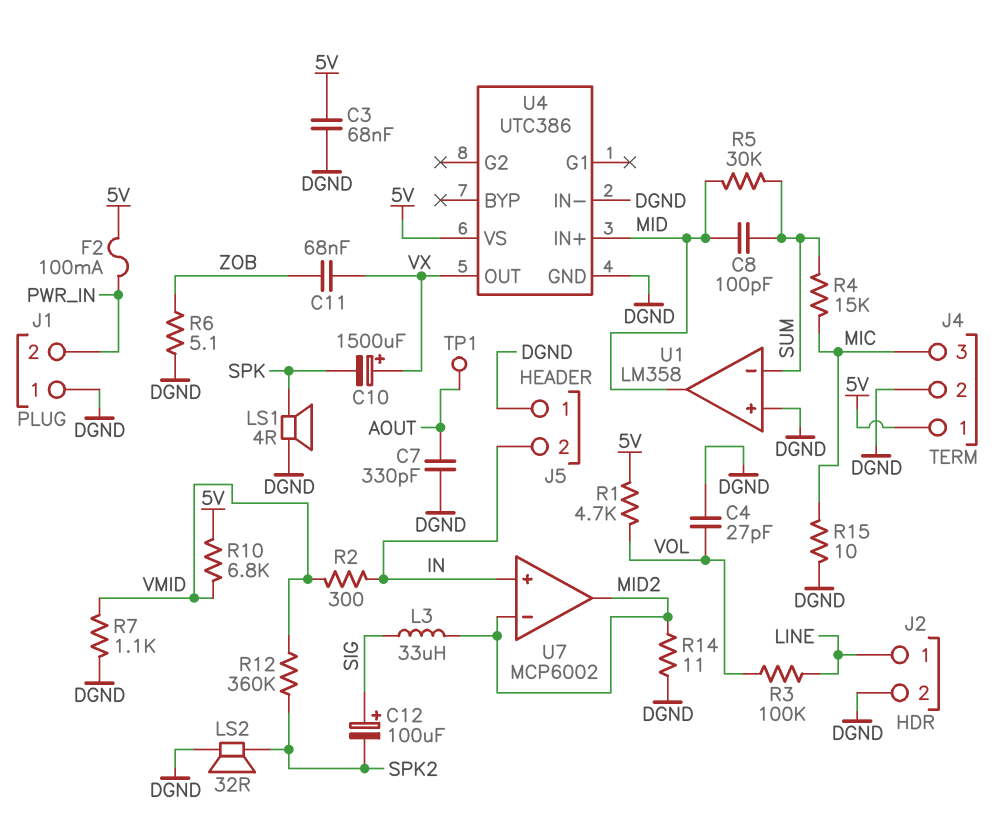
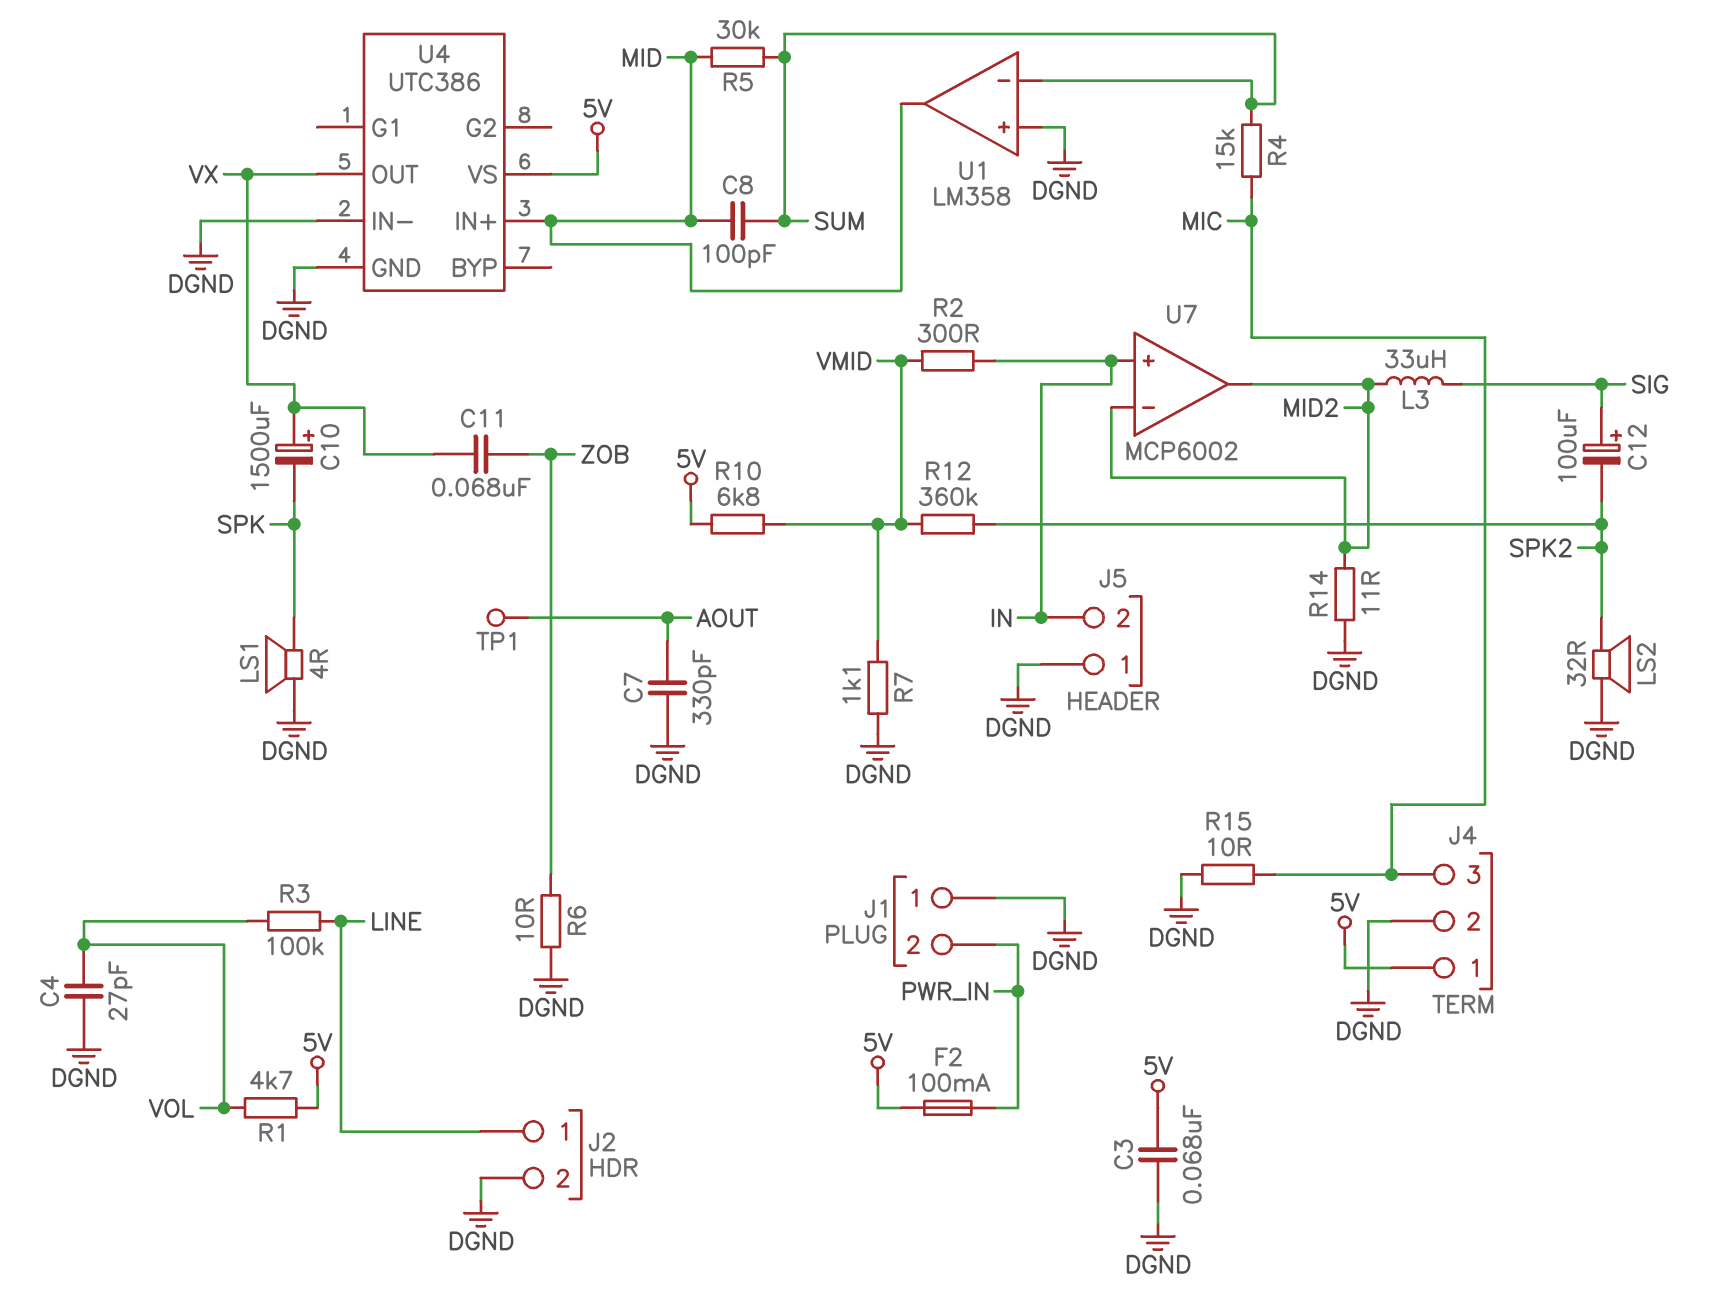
R6: 5.1 (DGND, ZOB) -> 10 (DGND, ZOB)

